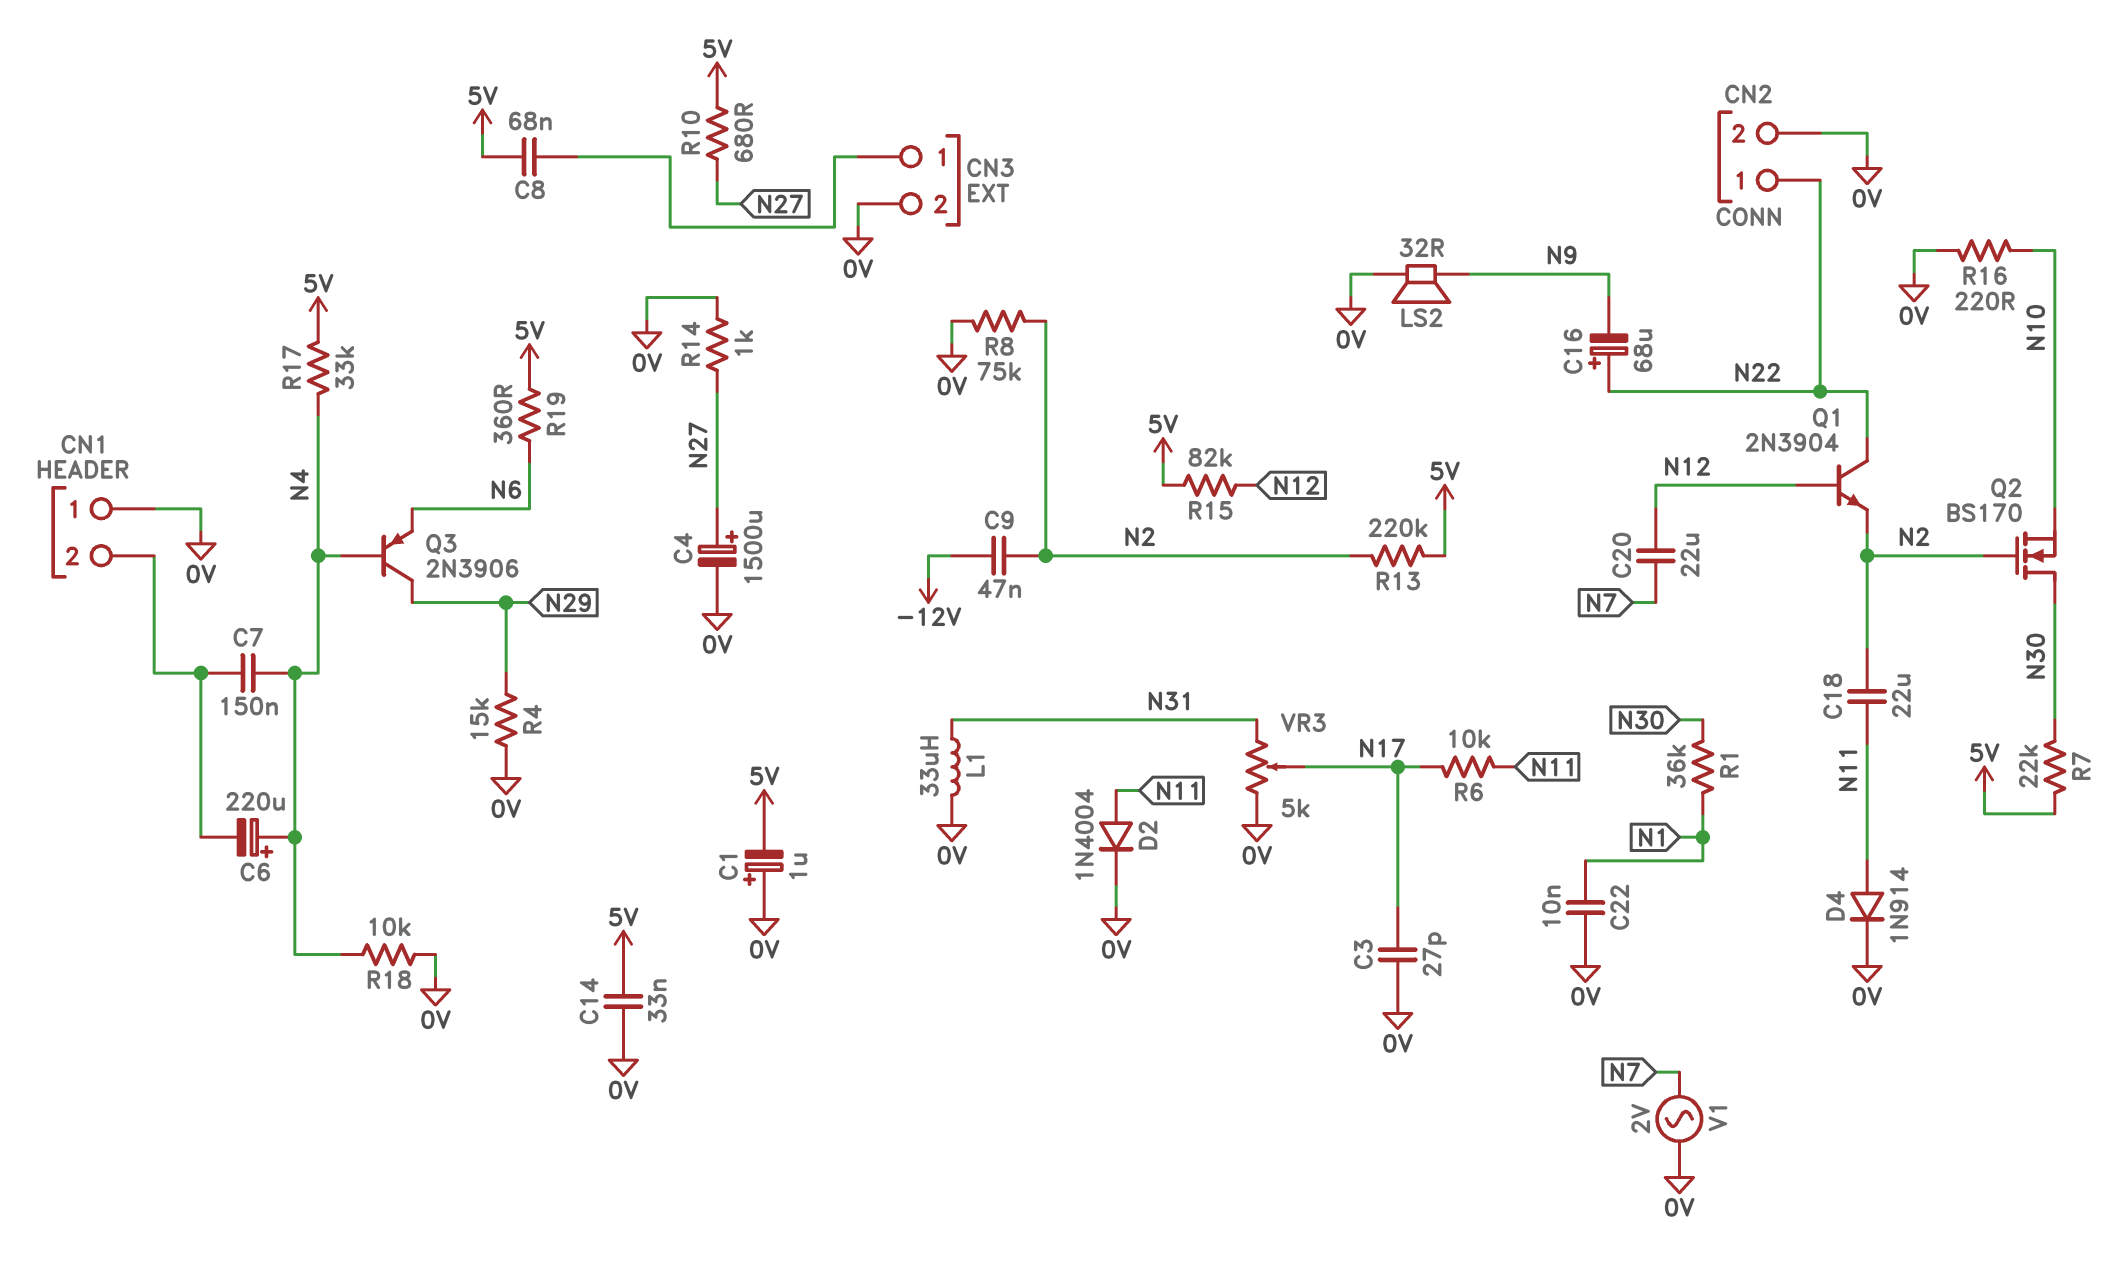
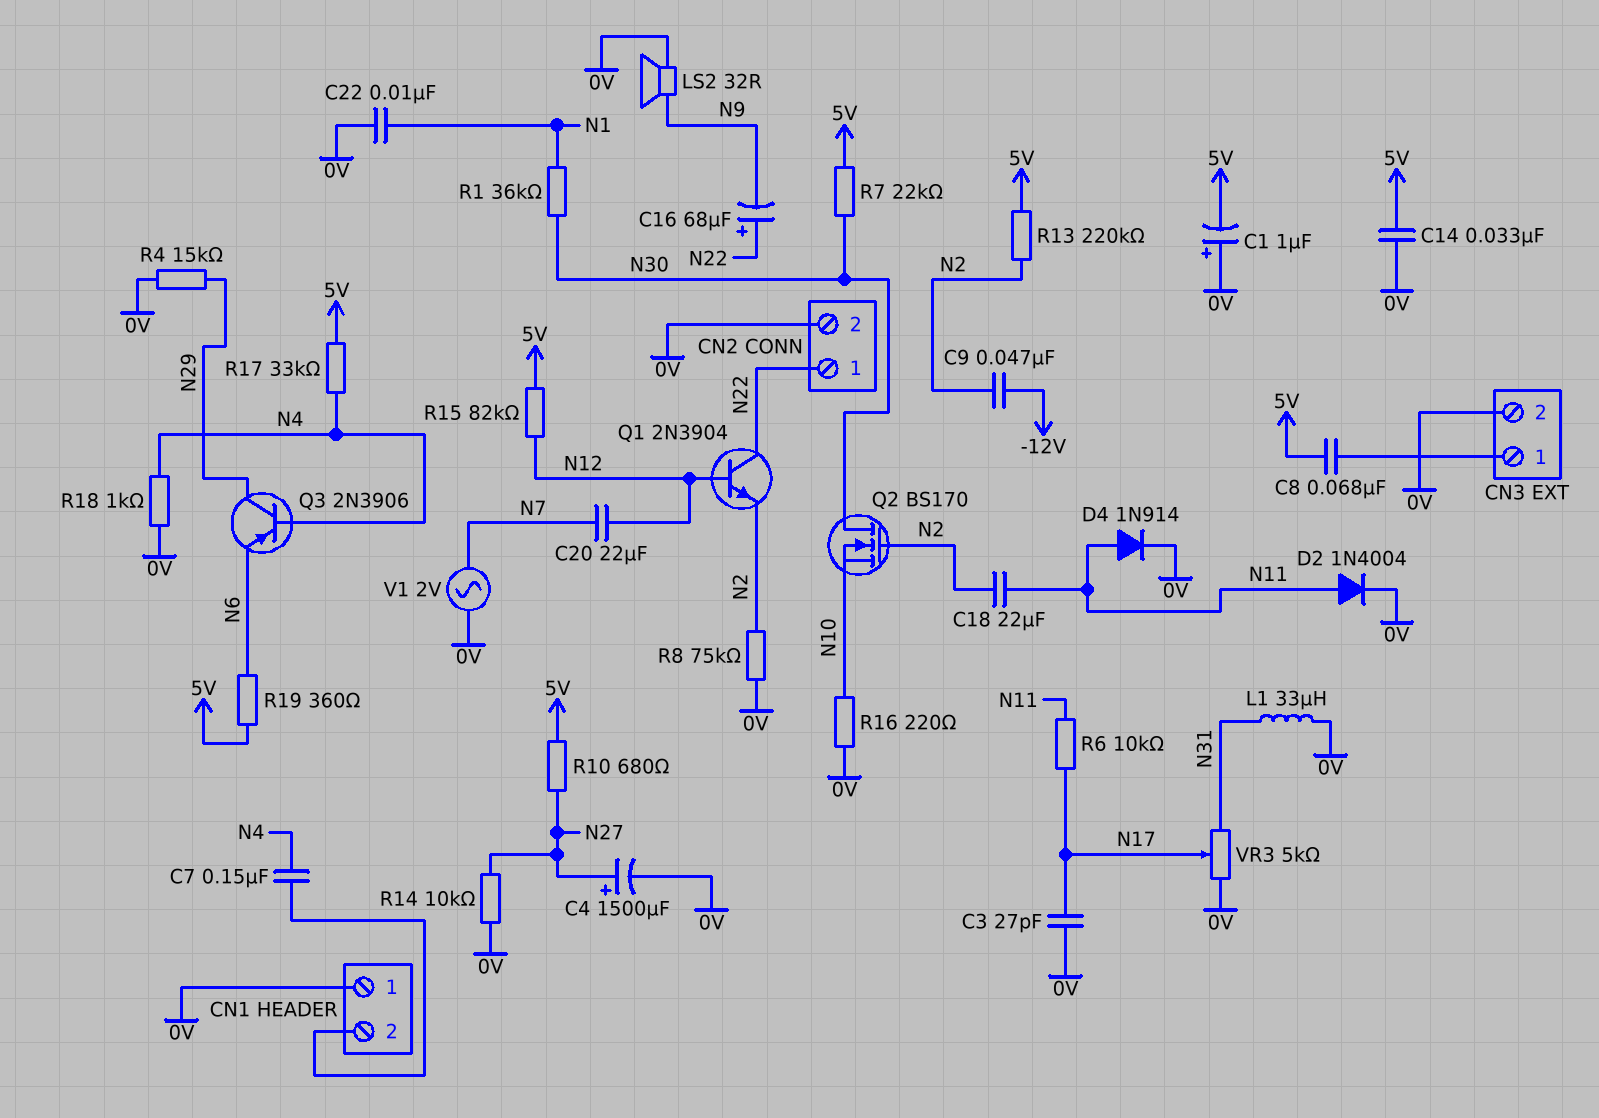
C6: 220uF (plus N4, minus CN1/2) -> none
R14: 1k (0V, N27) -> 10k (0V, N27)
R18: 10k (0V, N4) -> 1k (0V, N4)

